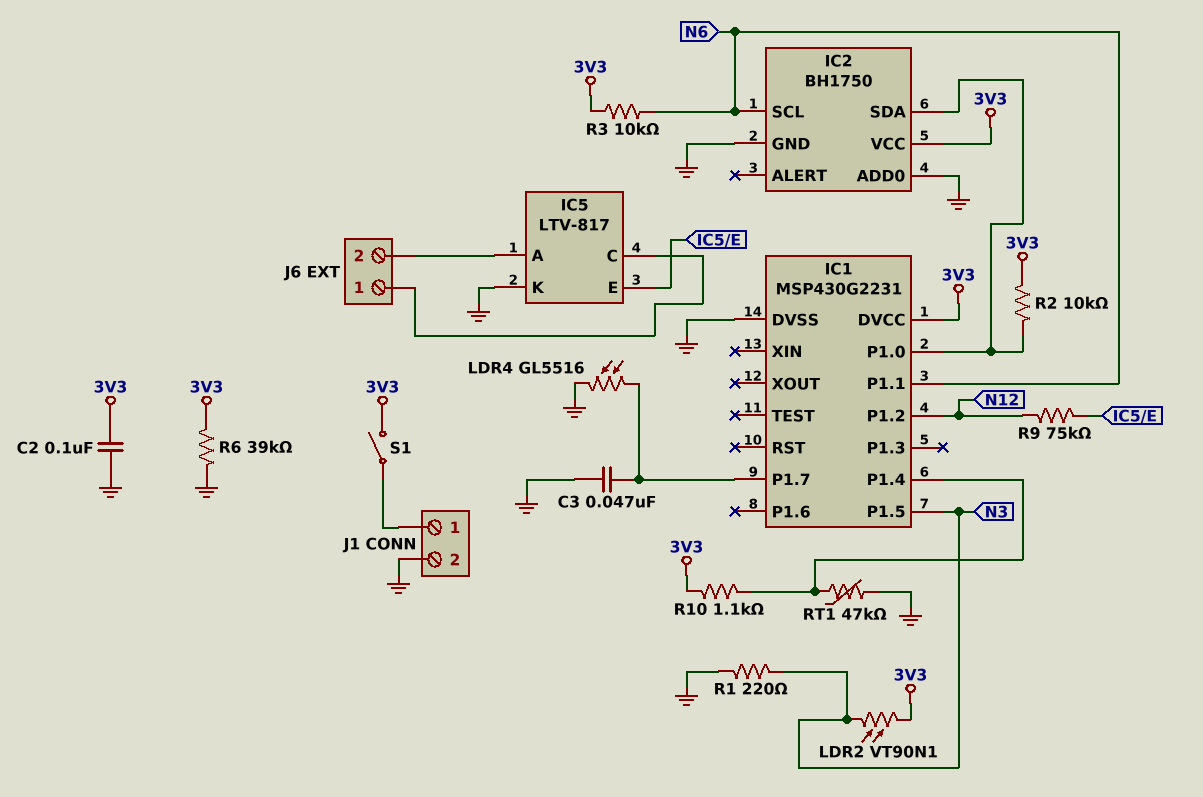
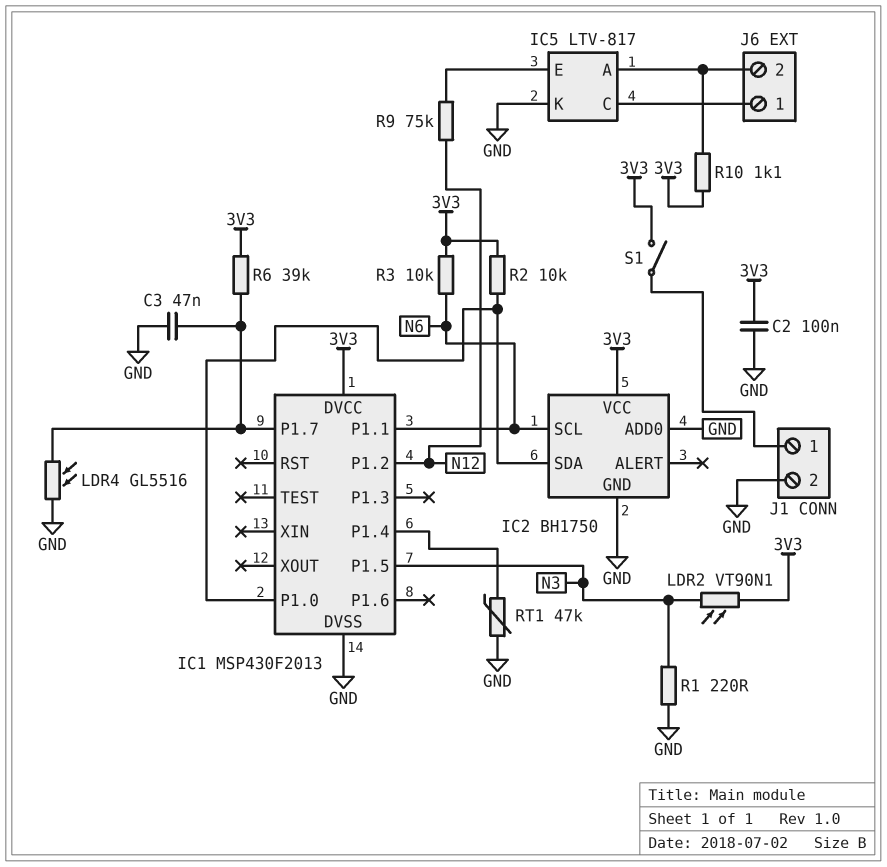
IC1: MSP430G2231 -> MSP430F2013
R6: 39k (3V3, GND) -> 39k (3V3, IC1/P1.7)
R10: 1.1k (3V3, IC1/P1.4) -> 1.1k (3V3, IC5/A)

